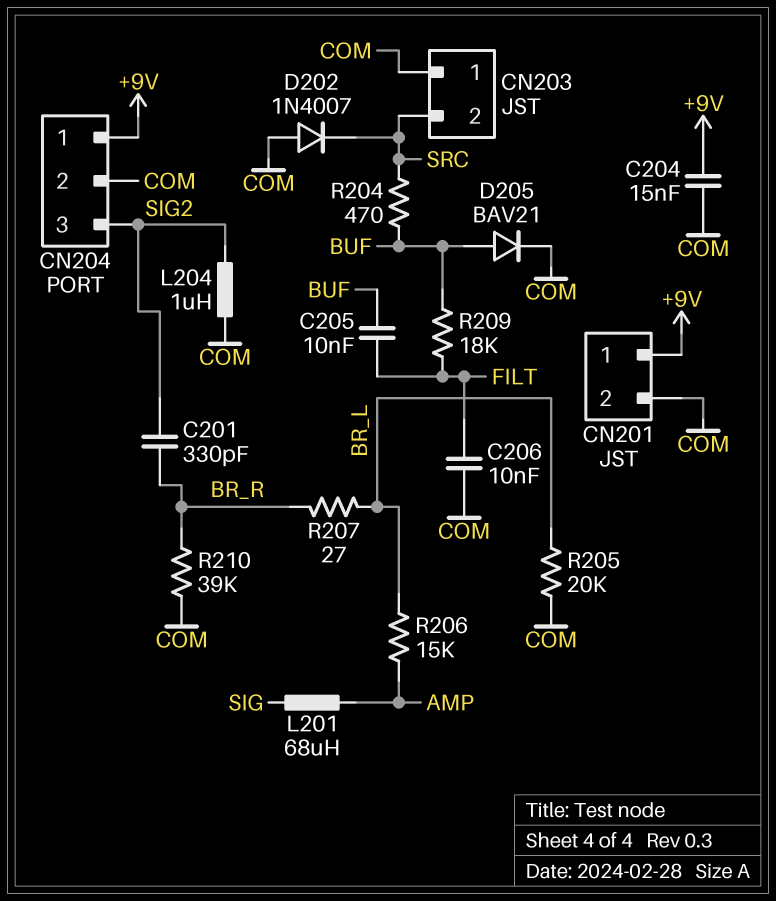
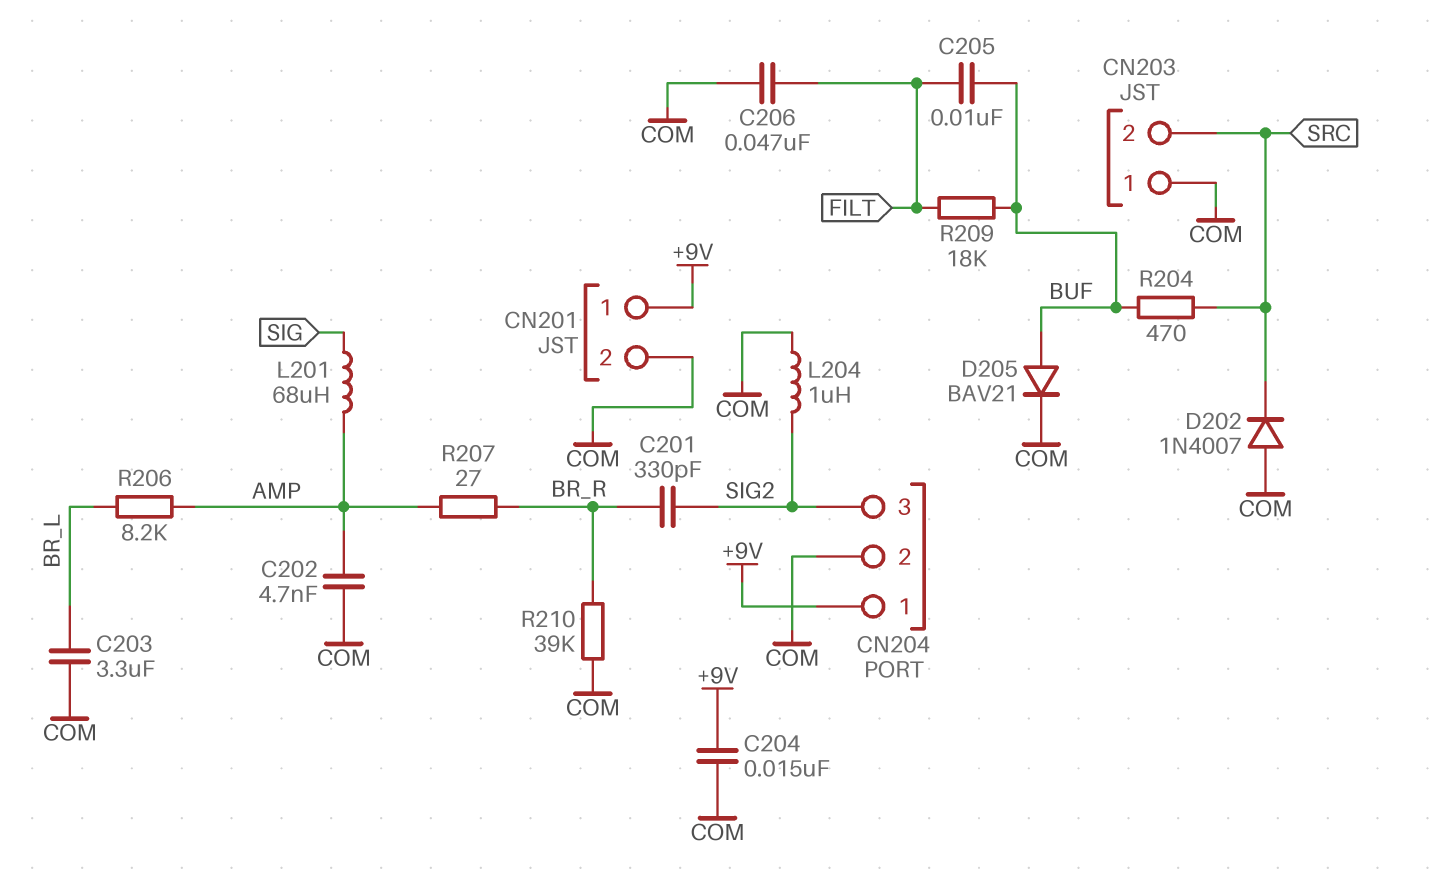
C202: none -> 4.7nF (AMP, COM)
C203: none -> 3.3uF (BR_L, COM)
C206: 10nF (COM, FILT) -> 47nF (COM, FILT)
R205: 20k (BR_L, COM) -> none
R206: 15k (AMP, BR_L) -> 8.2k (AMP, BR_L)
R207: 27 (BR_L, BR_R) -> 27 (AMP, BR_R)

